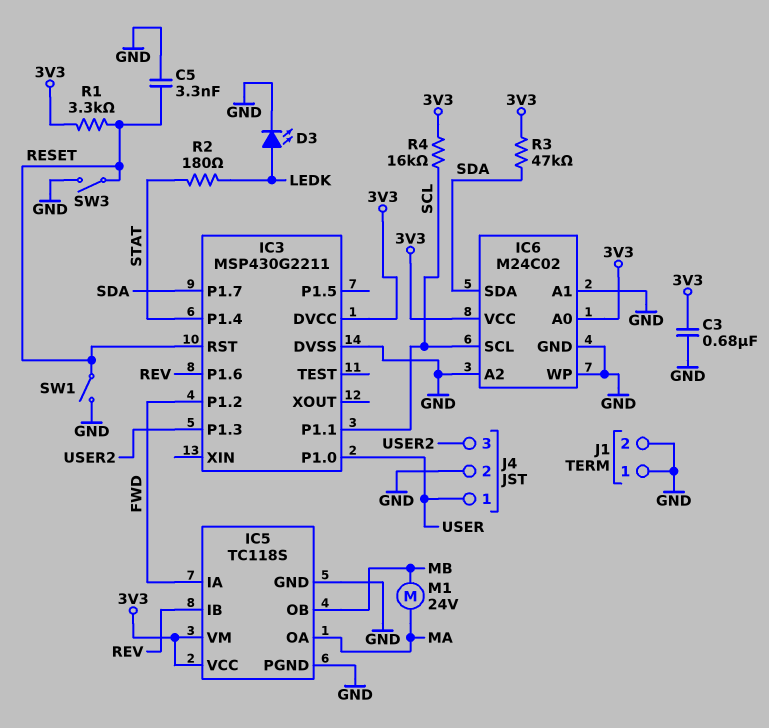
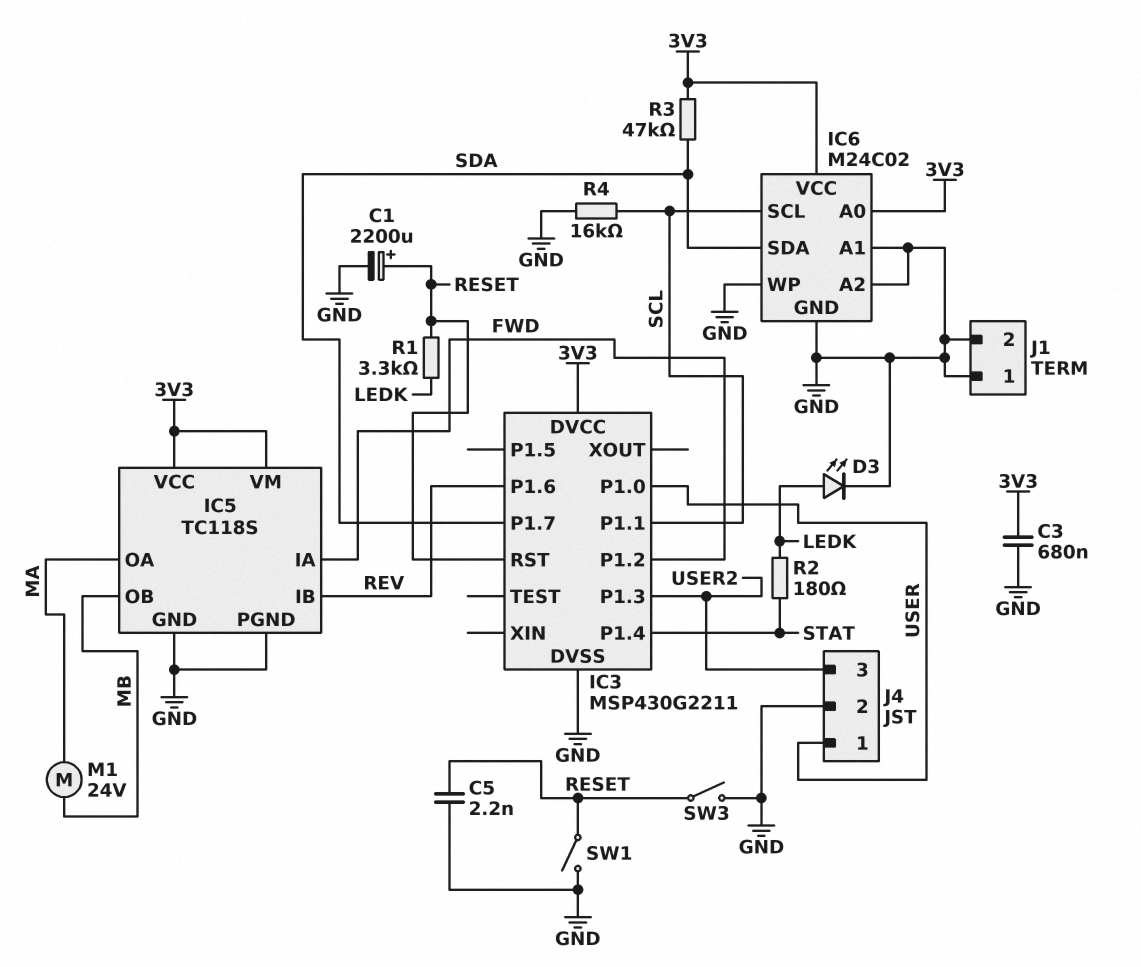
C1: none -> 2200uF (plus RESET, minus GND)
C5: 3.3nF (GND, RESET) -> 2.2nF (GND, RESET)
R1: 3.3k (3V3, RESET) -> 3.3k (LEDK, RESET)
R4: 16k (3V3, SCL) -> 16k (GND, SCL)

